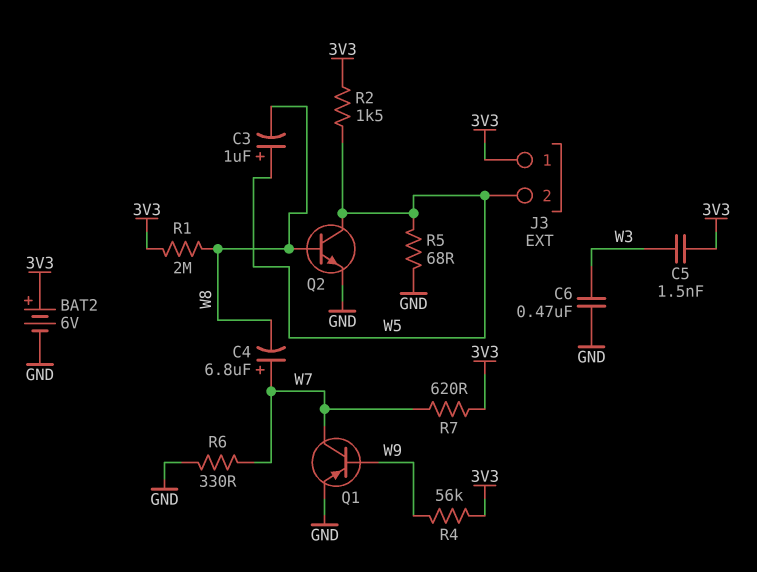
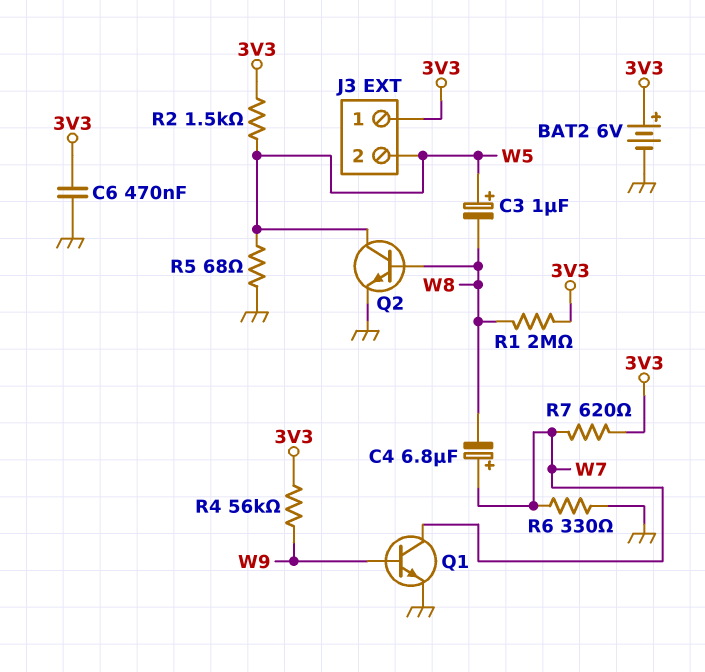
C5: 1.5nF (3V3, W3) -> none
C6: 470nF (GND, W3) -> 470nF (3V3, GND)
Q1: PNP (B W9, C W7, E GND) -> NPN (B W9, C W7, E GND)

